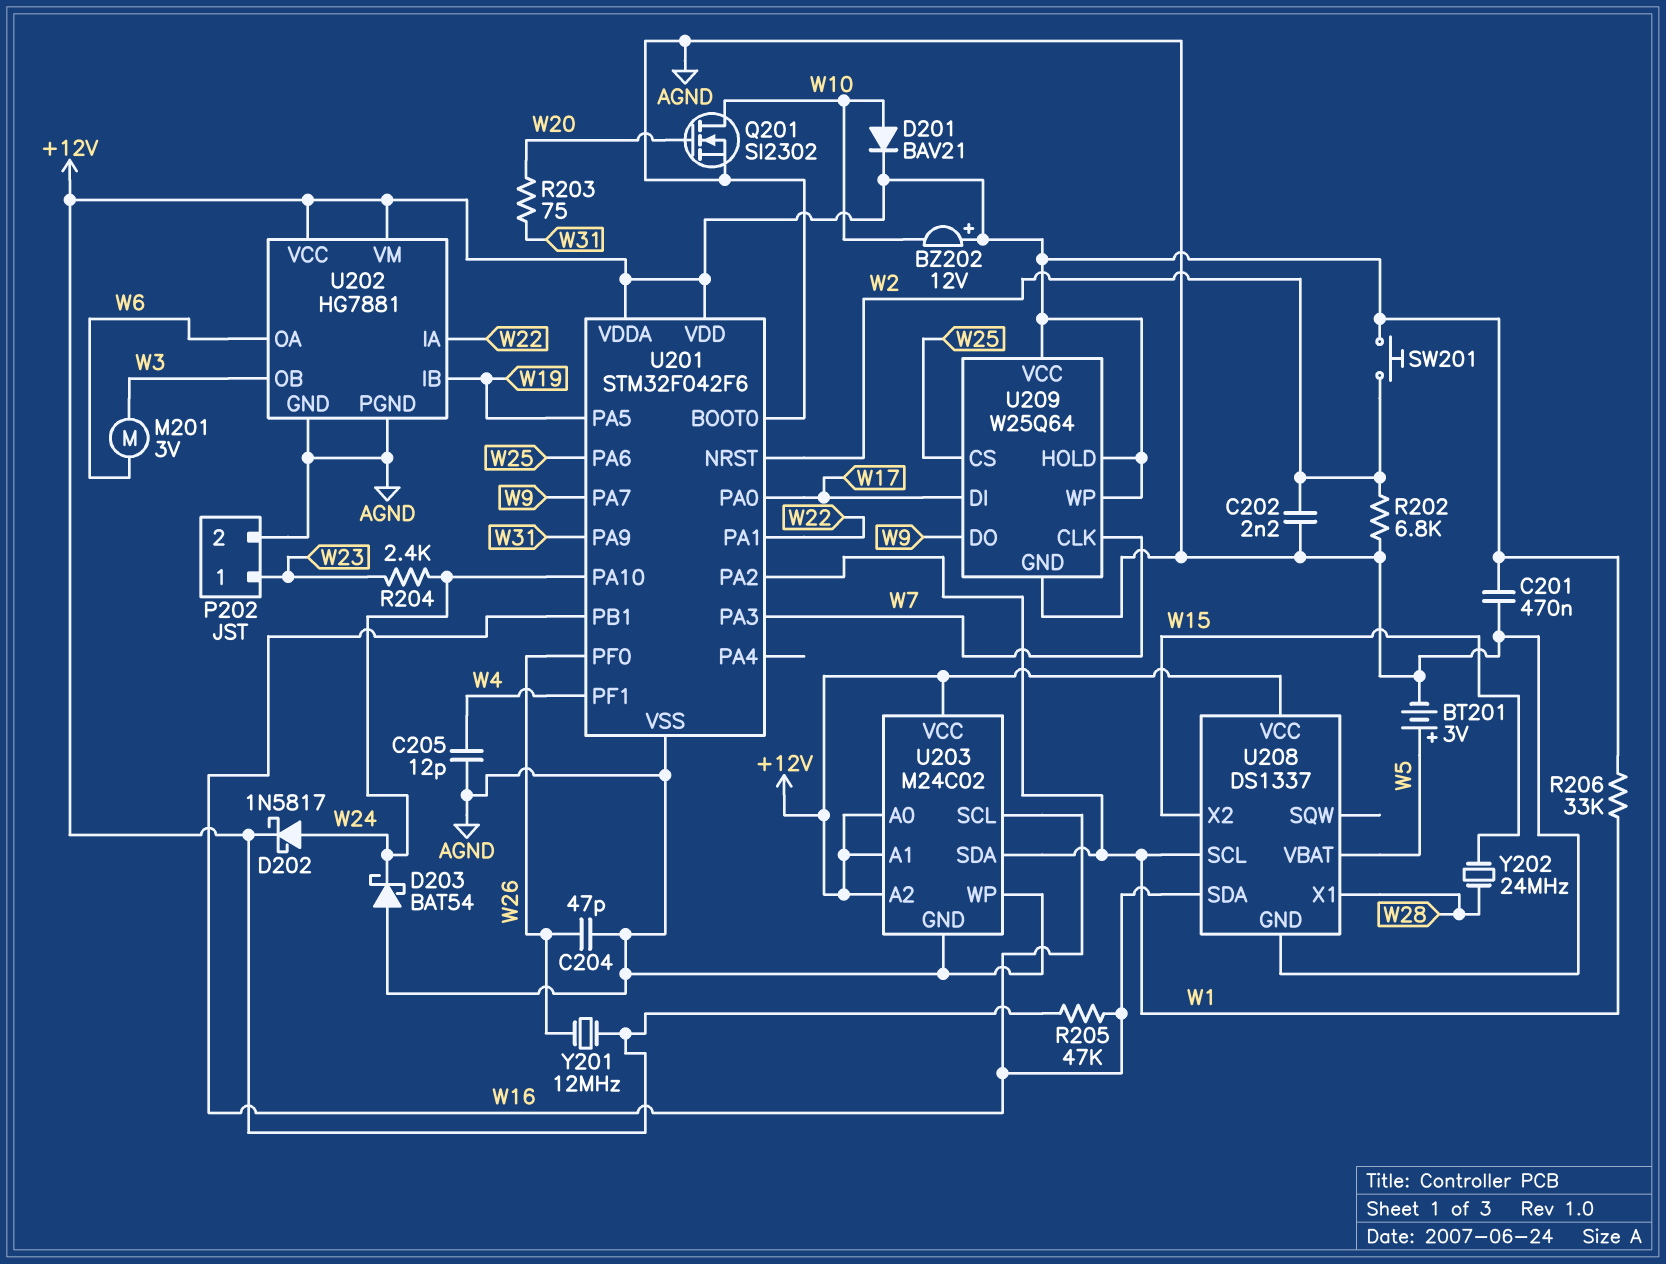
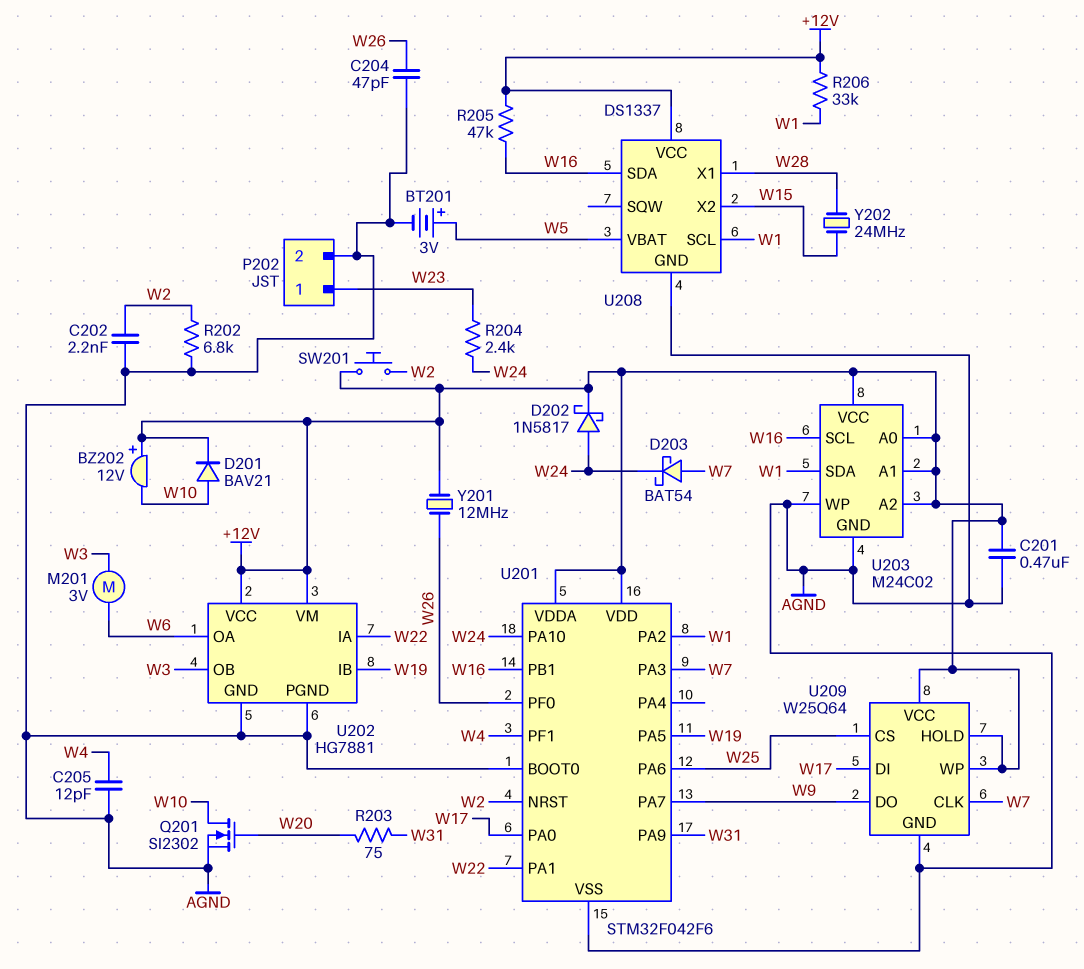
D203: schottky BAT54 (A AGND, K W24) -> schottky BAT54 (A W7, K W24)

